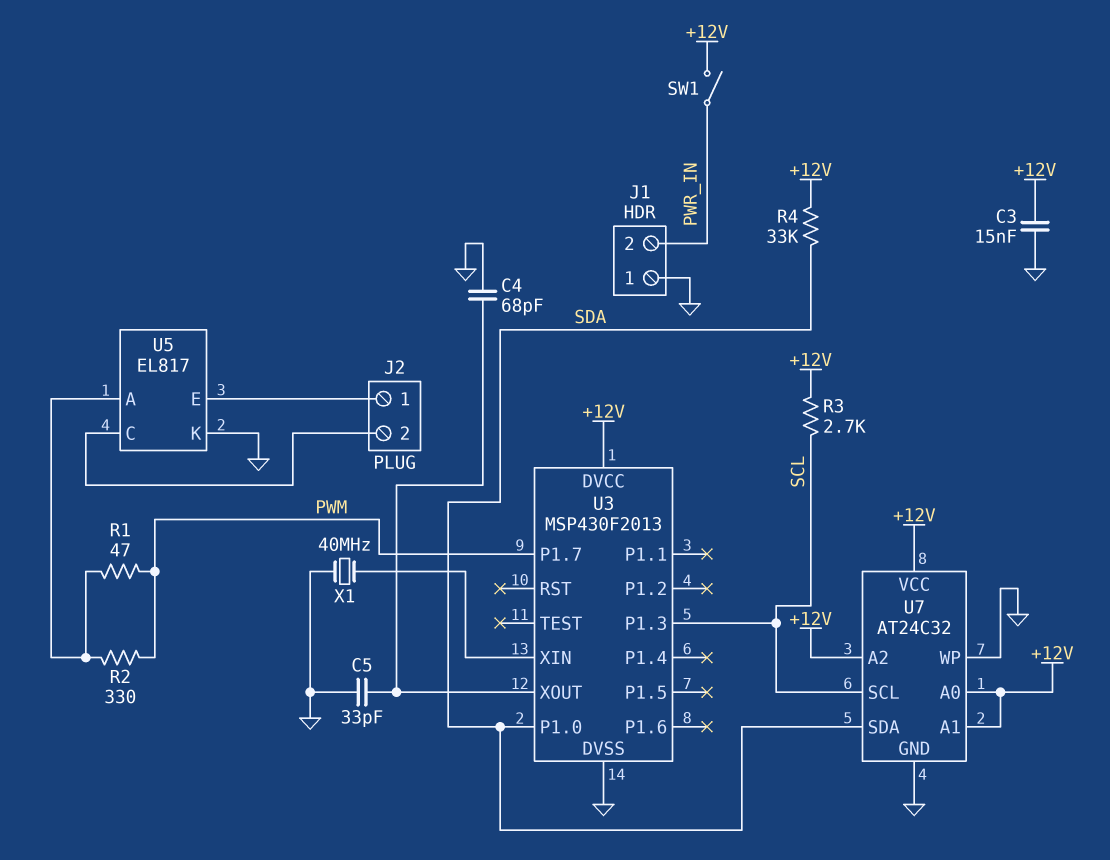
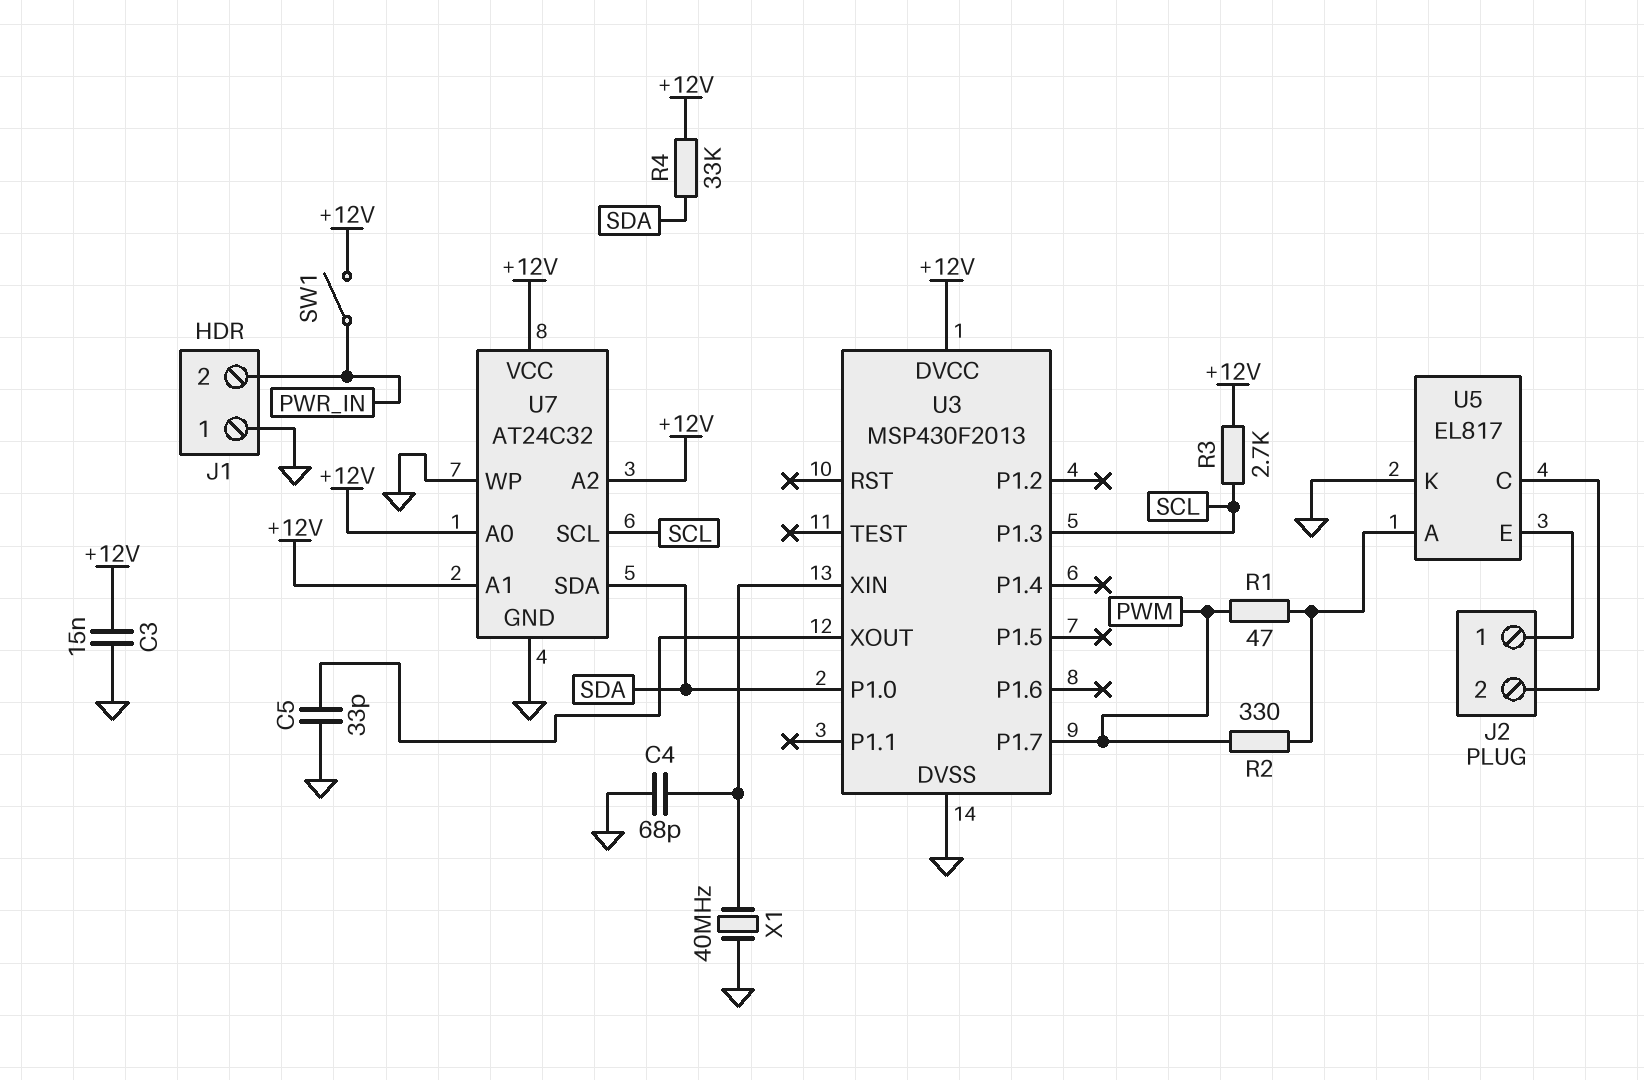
C4: 68pF (GND, U3/XOUT) -> 68pF (GND, U3/XIN)

